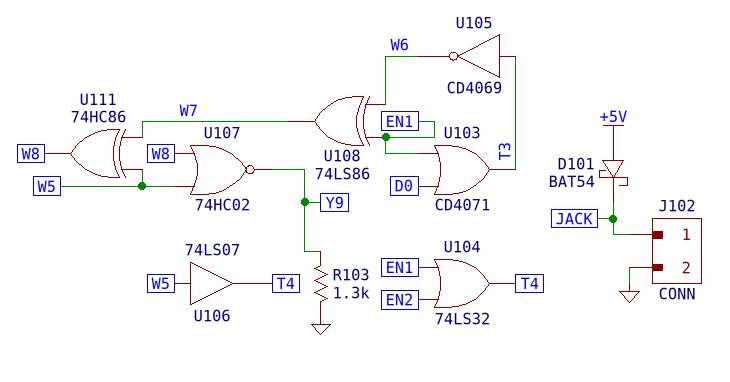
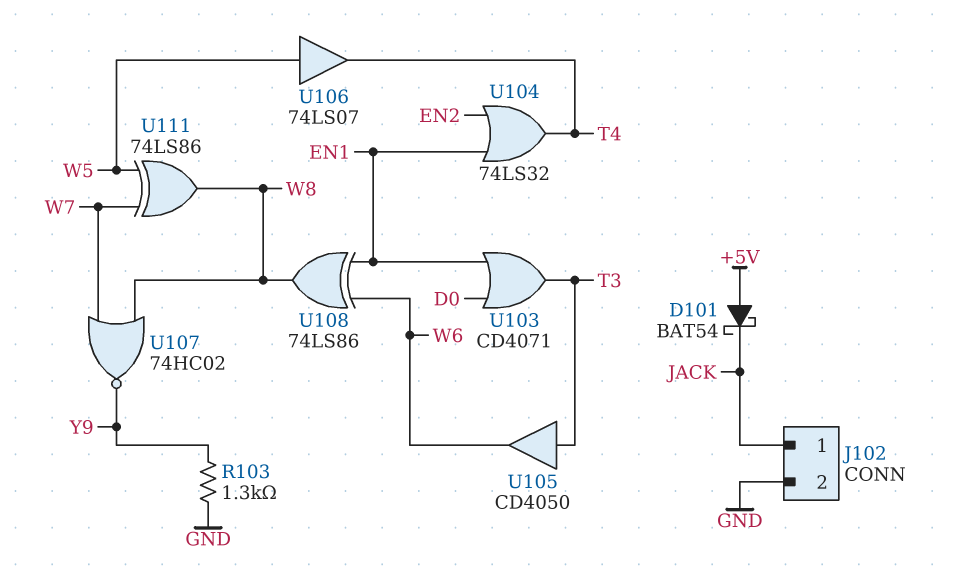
U105: NOT CD4069 (in T3, out W6) -> buffer CD4050 (in T3, out W6)
U107: NOR 74HC02 (in W5, in W8, out Y9) -> NOR 74HC02 (in W7, in W8, out Y9)
U108: XOR 74LS86 (in EN1, in W6, out W7) -> XOR 74LS86 (in EN1, in W6, out W8)
U111: XOR 74HC86 (in W5, in W7, out W8) -> XOR 74LS86 (in W5, in W7, out W8)

